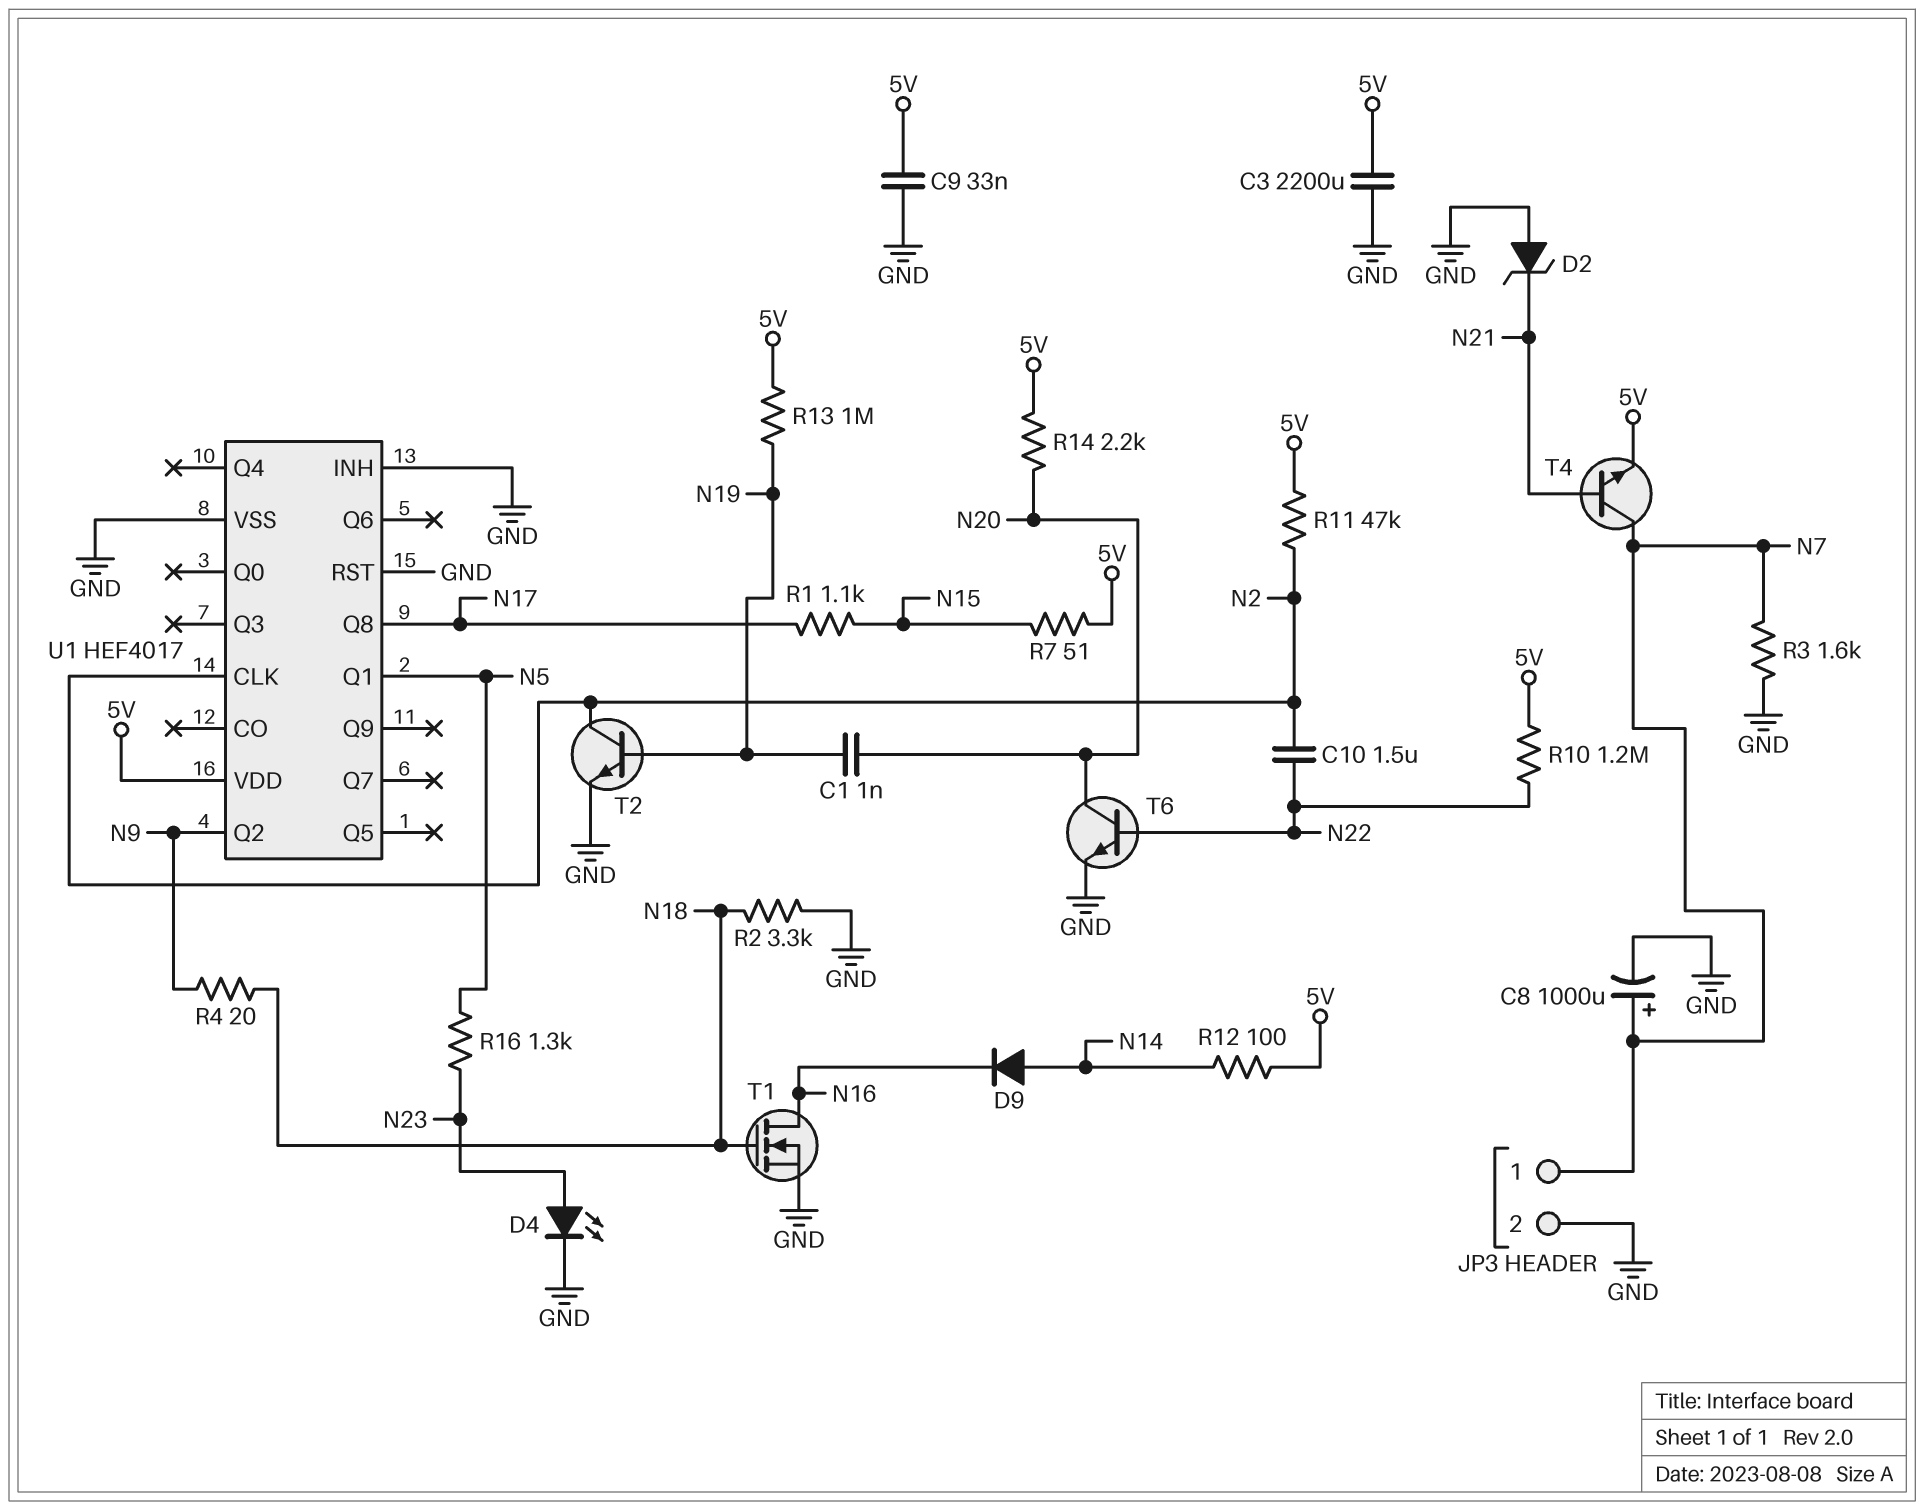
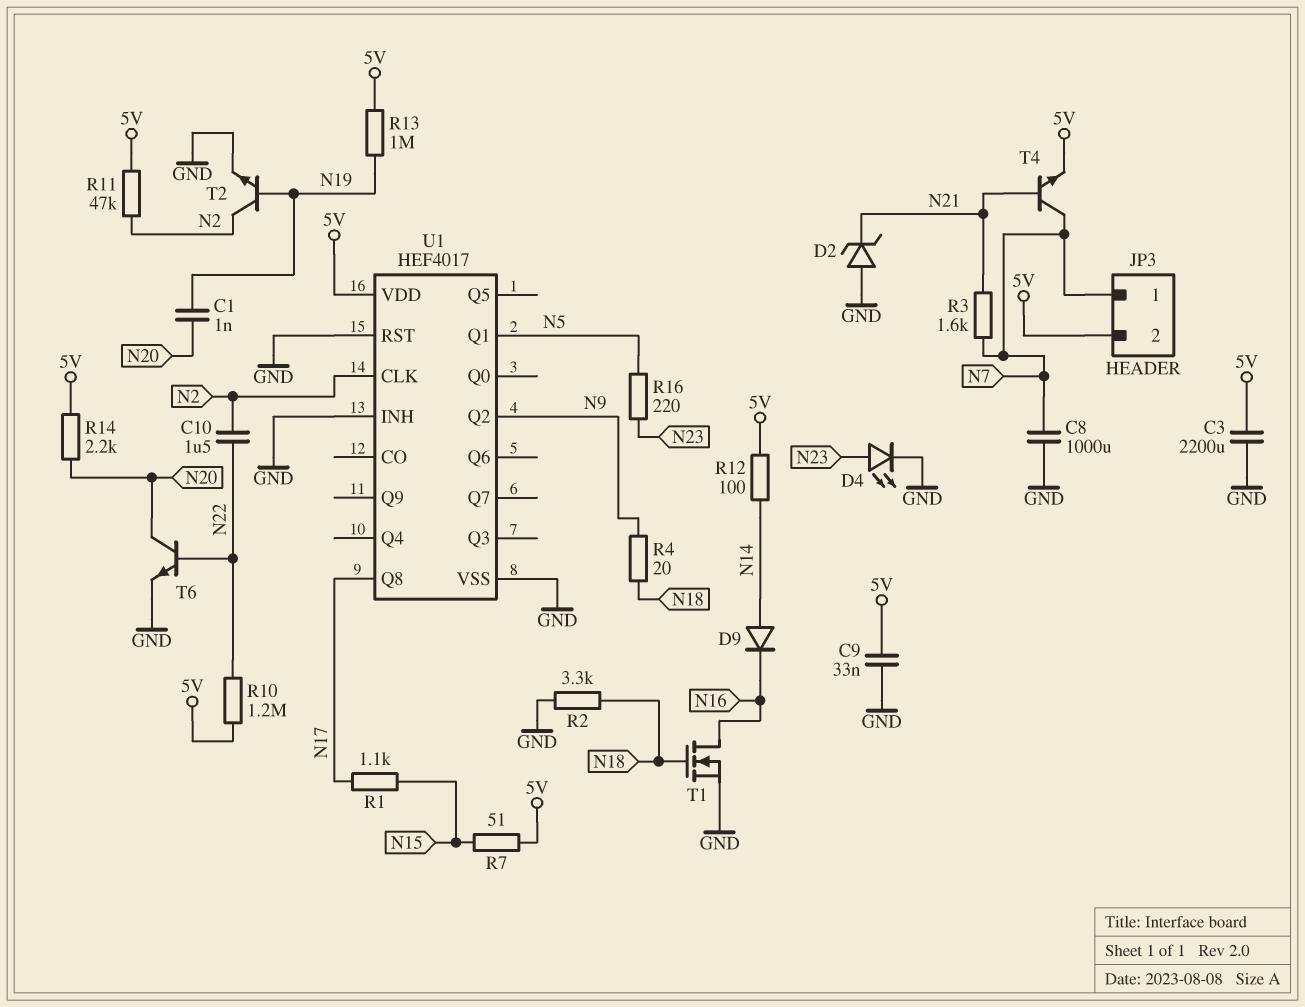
C8: 1000uF (plus N7, minus GND) -> 1000uF (GND, N7)
JP3 pin 2: GND -> 5V
R3: 1.6k (GND, N7) -> 1.6k (N7, N21)
R16: 1.3k (N5, N23) -> 220 (N5, N23)

